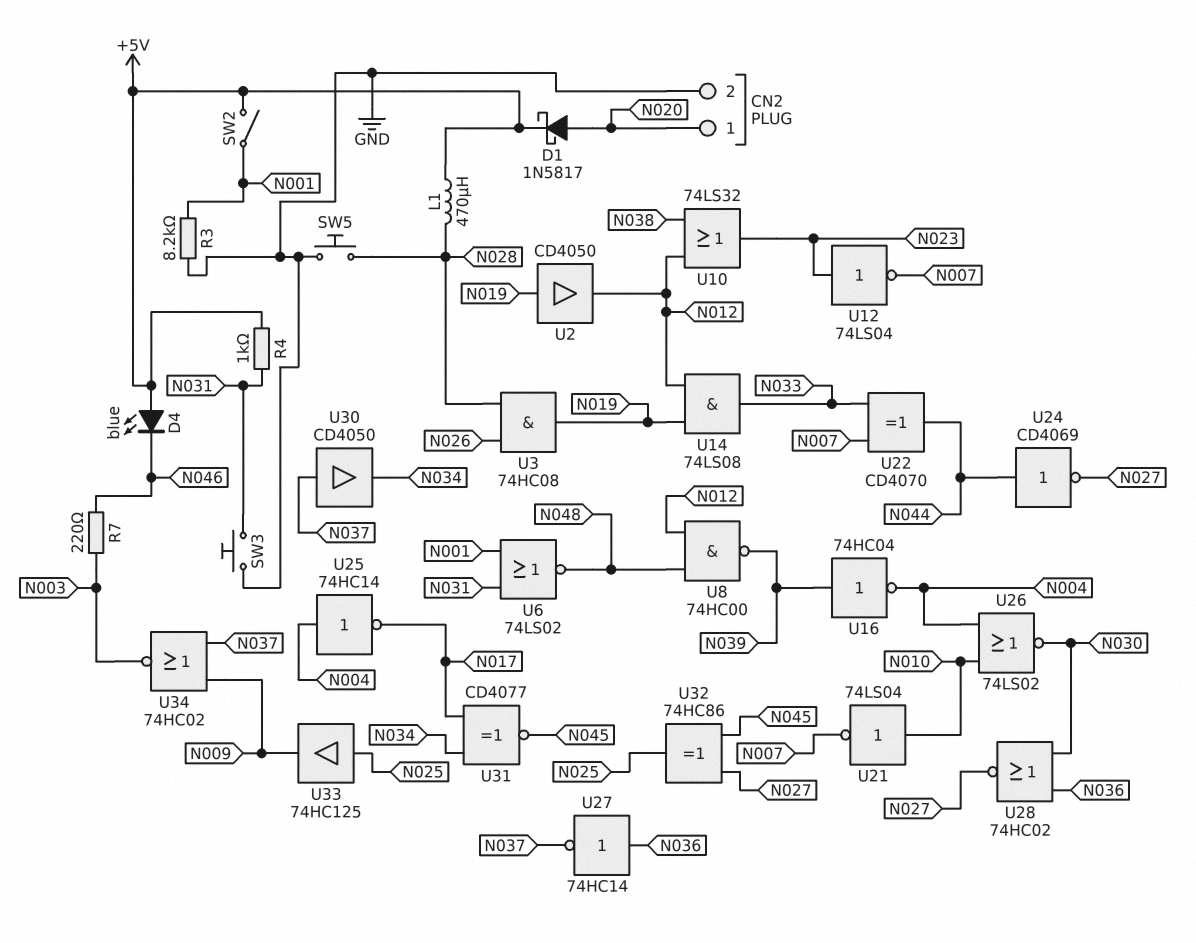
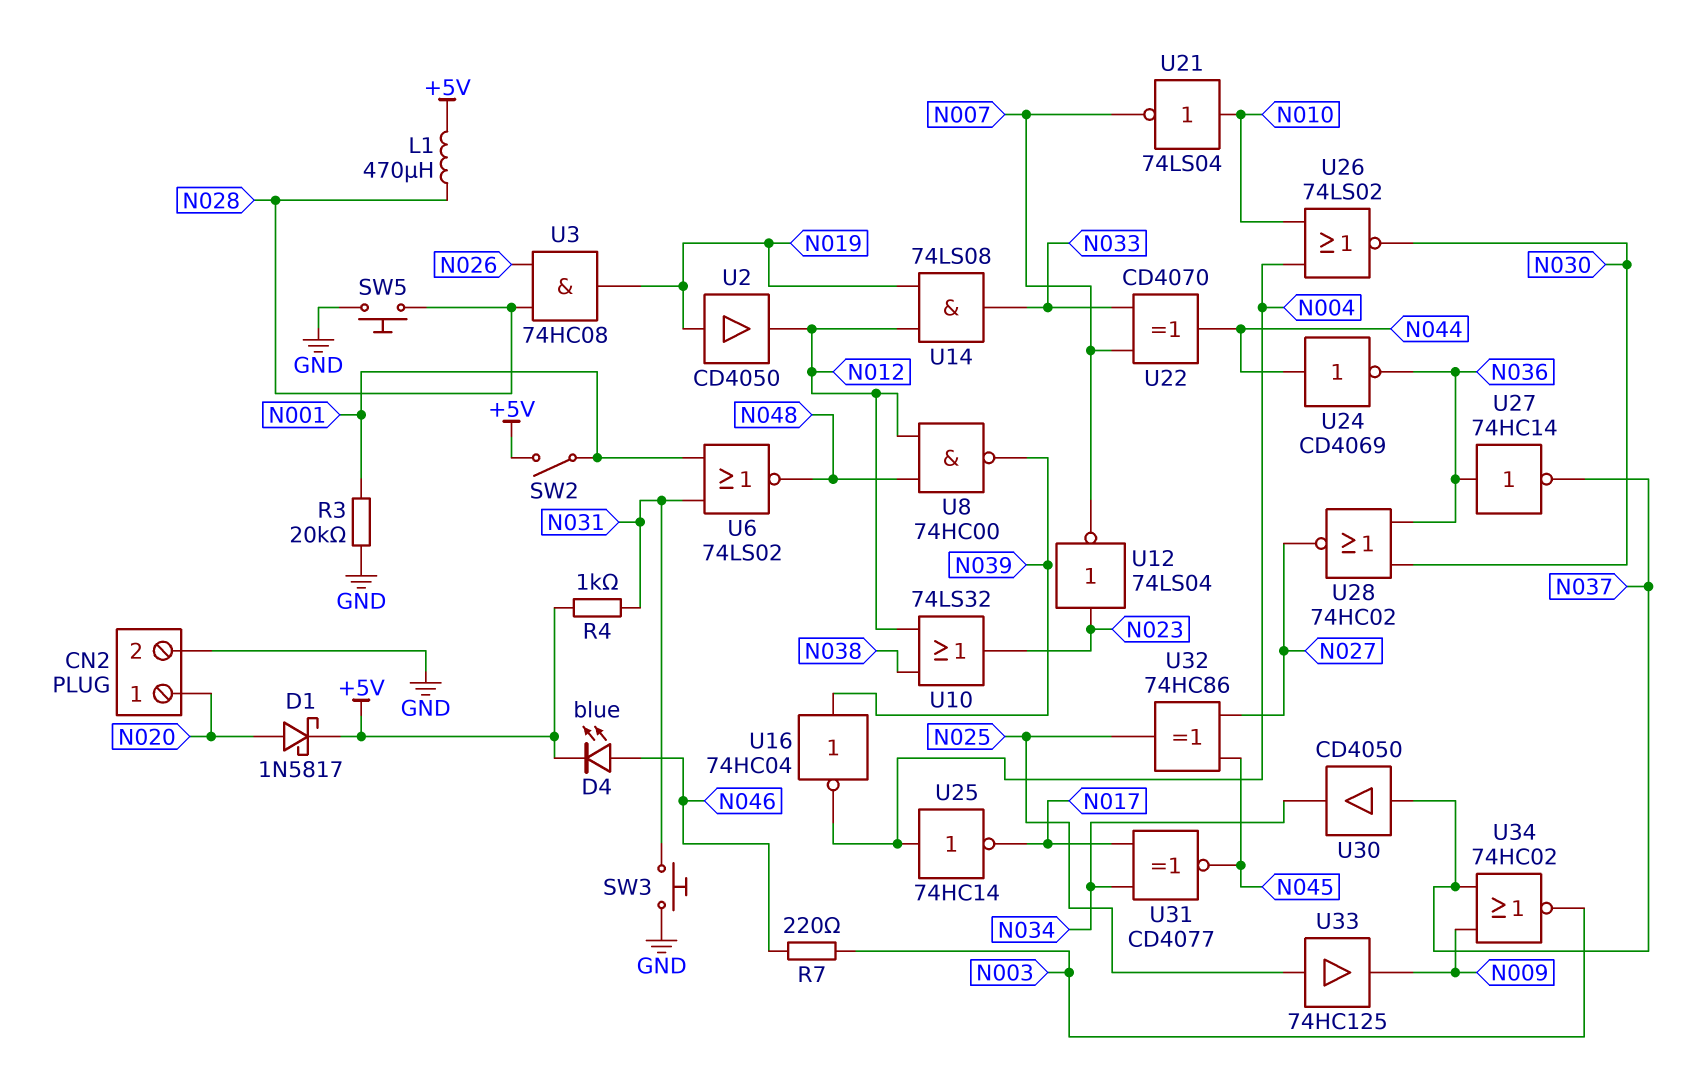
D4: LED blue (A +5V, K N046) -> LED blue (A N046, K +5V)
R3: 8.2k (GND, N001) -> 20k (GND, N001)
U24: NOT CD4069 (in N044, out N027) -> NOT CD4069 (in N044, out N036)

